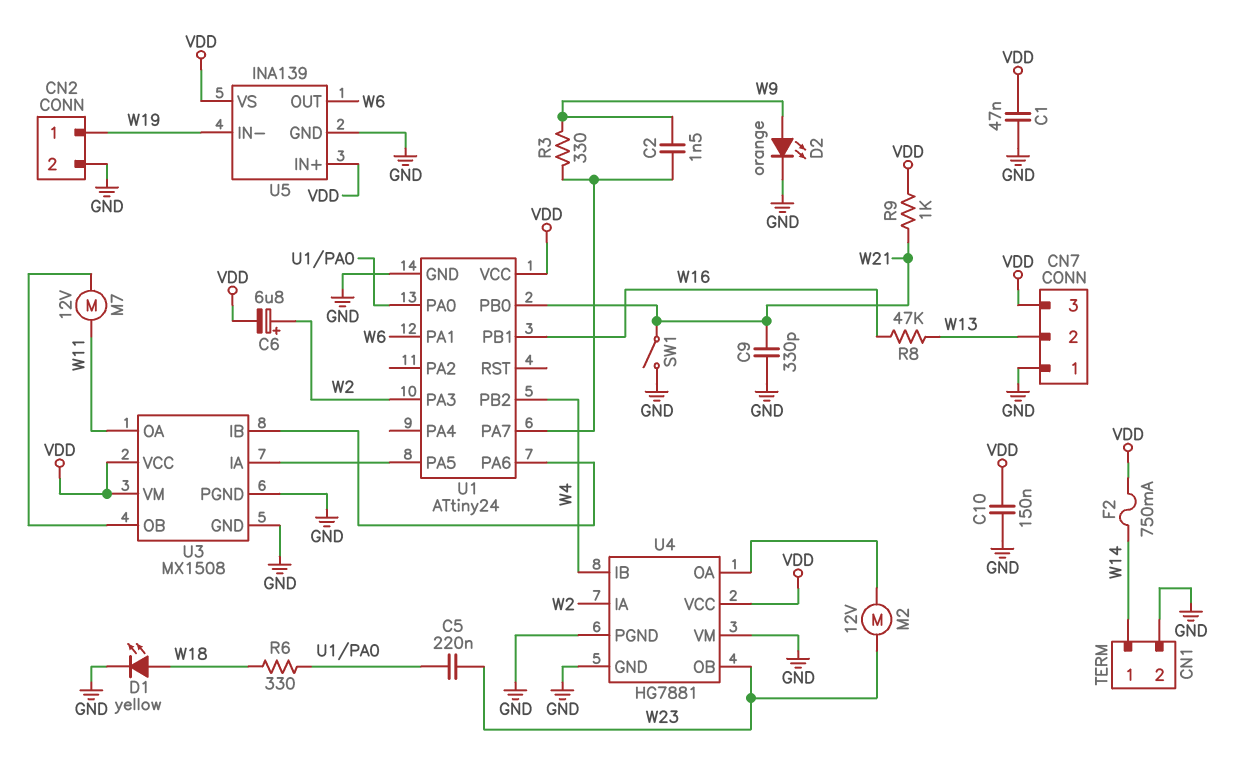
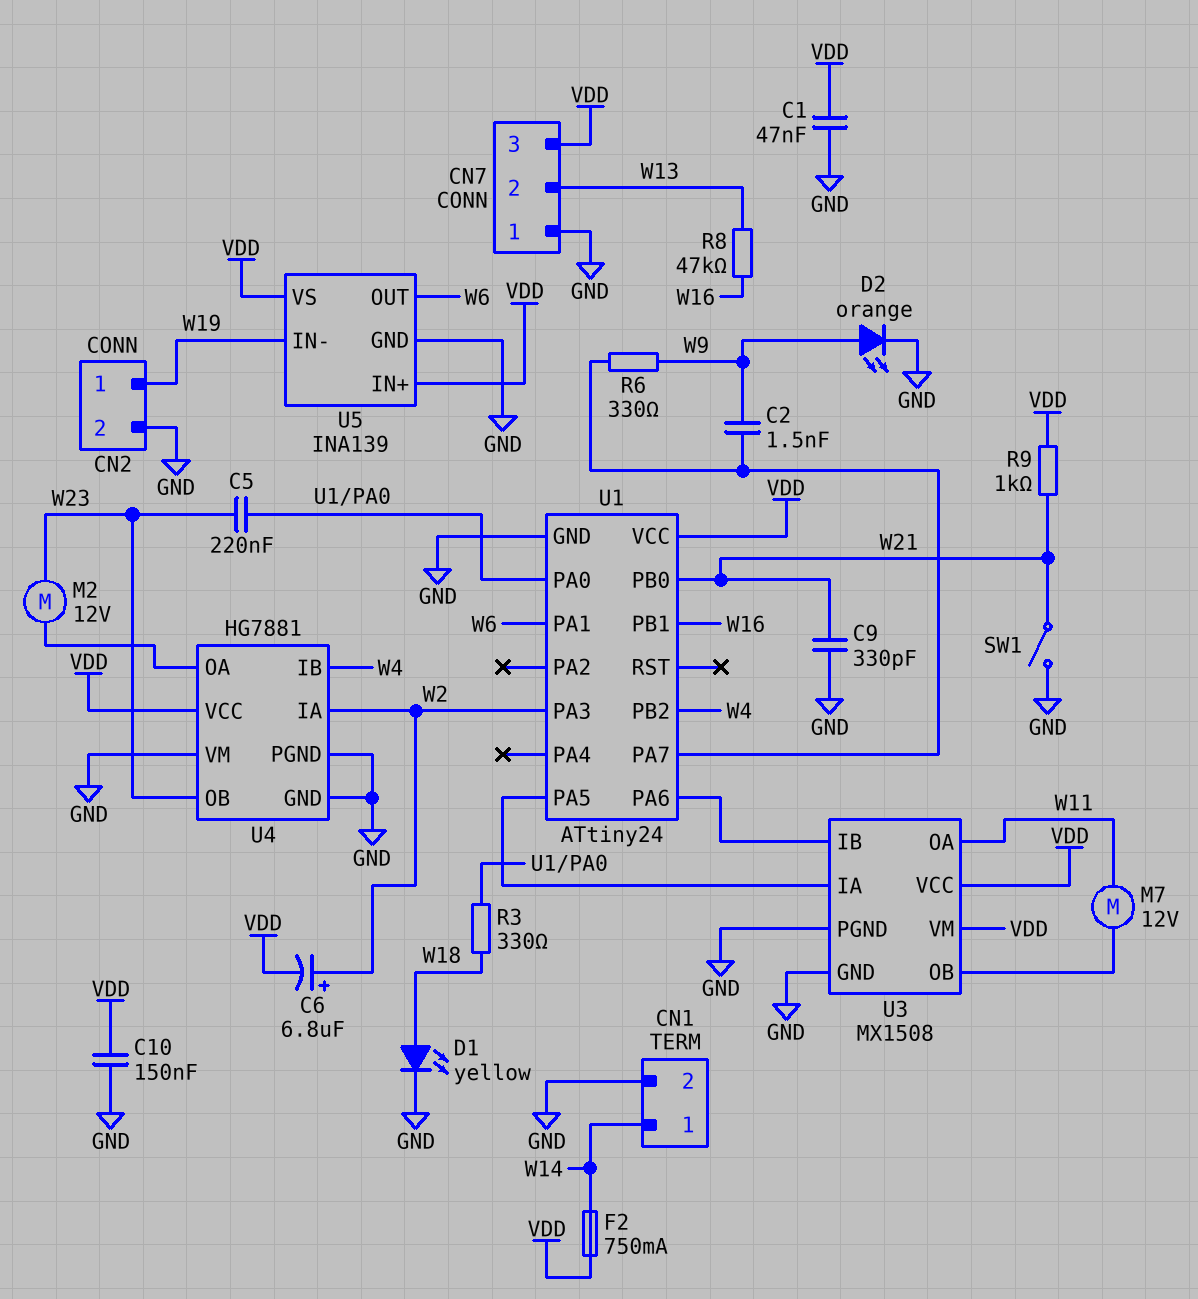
R3: 330 (U1/PA7, W9) -> 330 (U1/PA0, W18)
R6: 330 (U1/PA0, W18) -> 330 (U1/PA7, W9)

